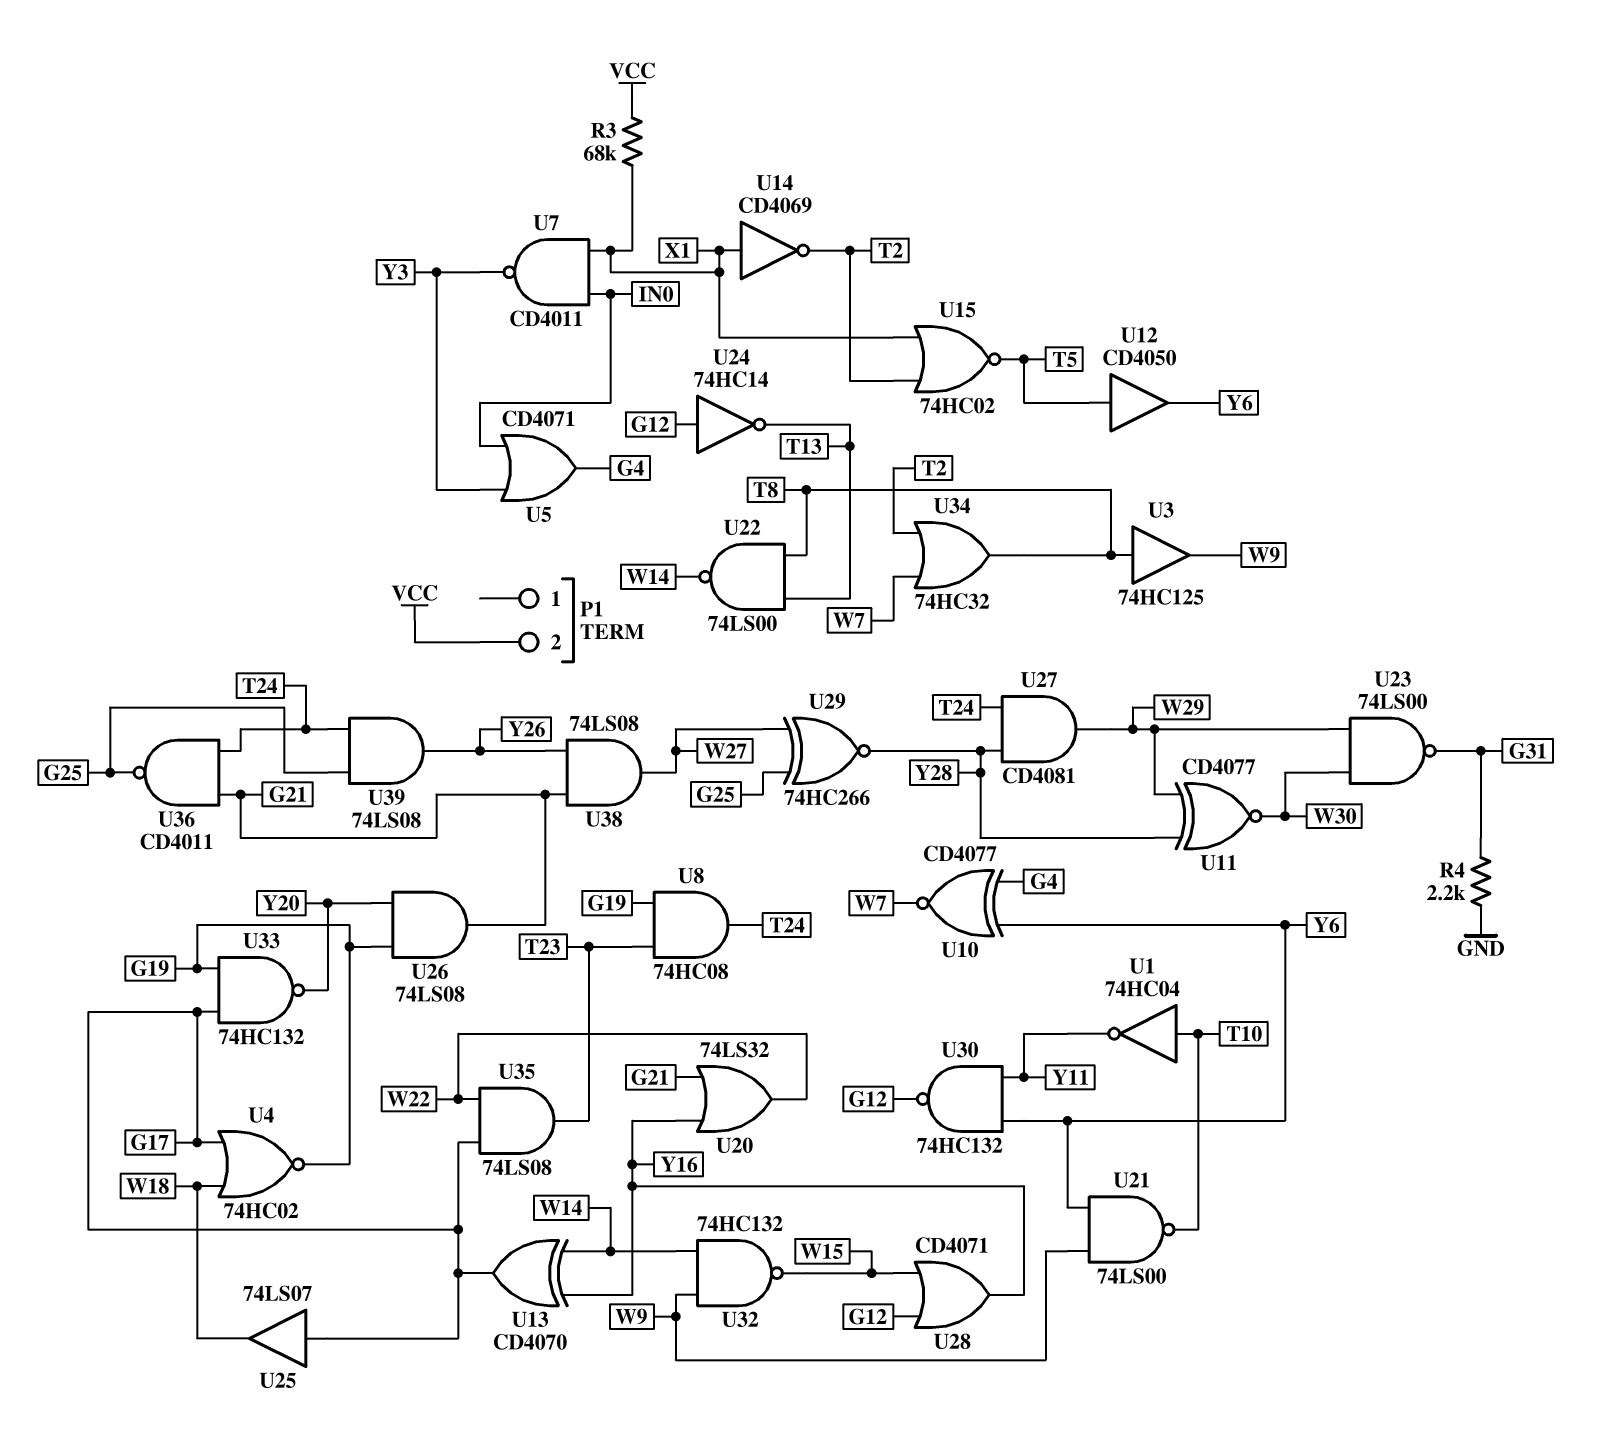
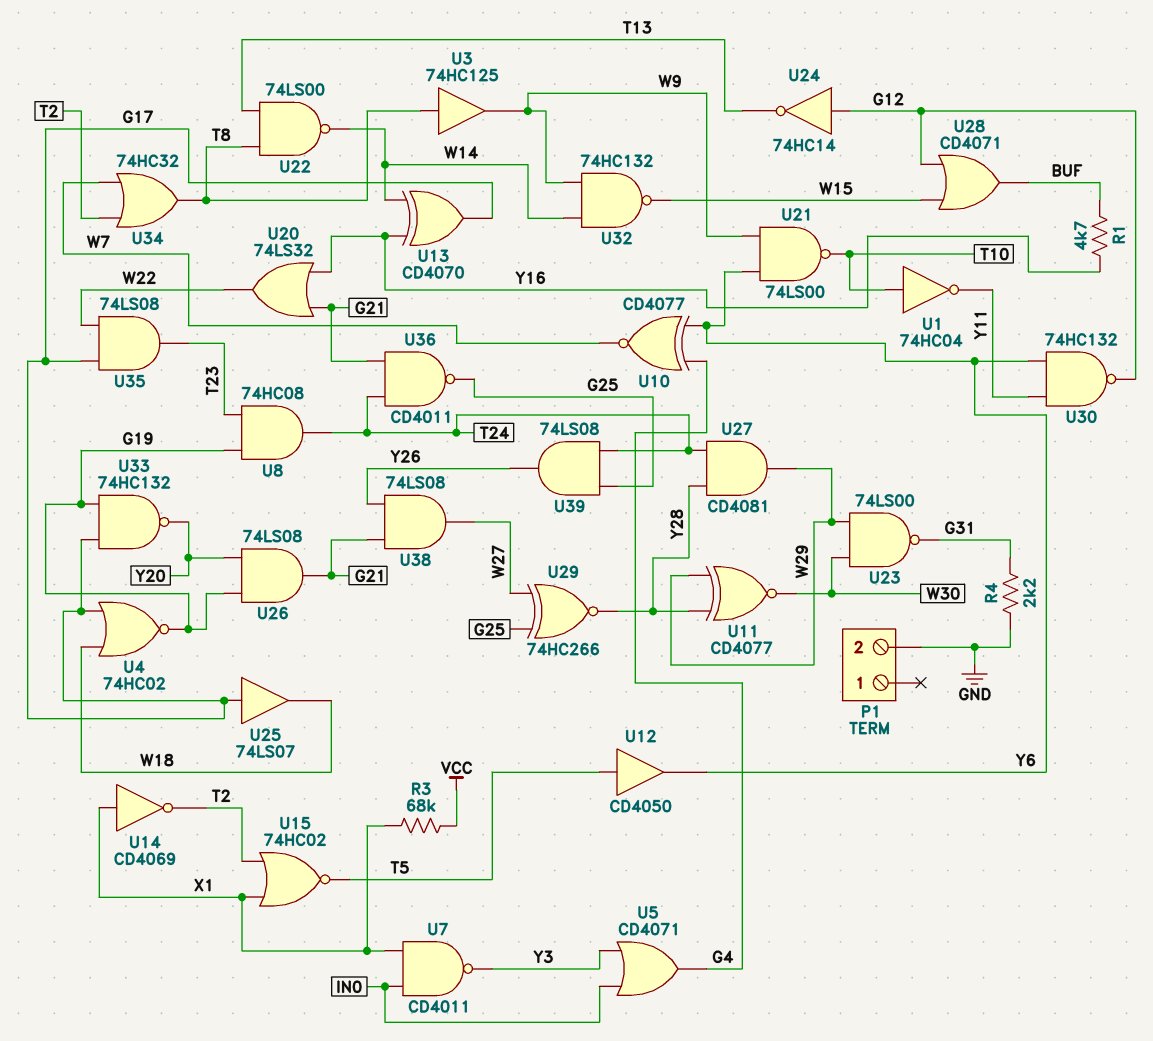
P1 pin 2: VCC -> GND
R1: none -> 4.7k (BUF, Y16)
U28: OR CD4071 (in G12, in W15, out Y16) -> OR CD4071 (in G12, in W15, out BUF)

